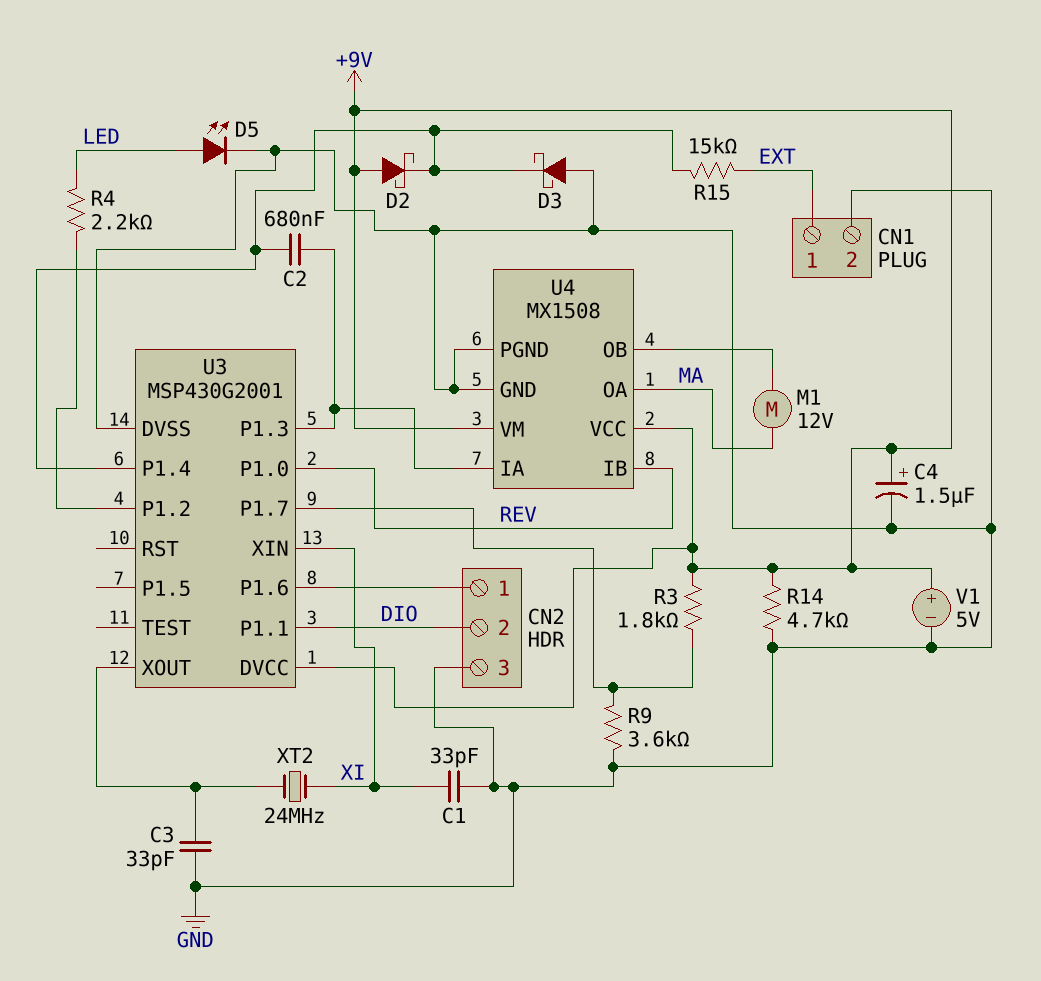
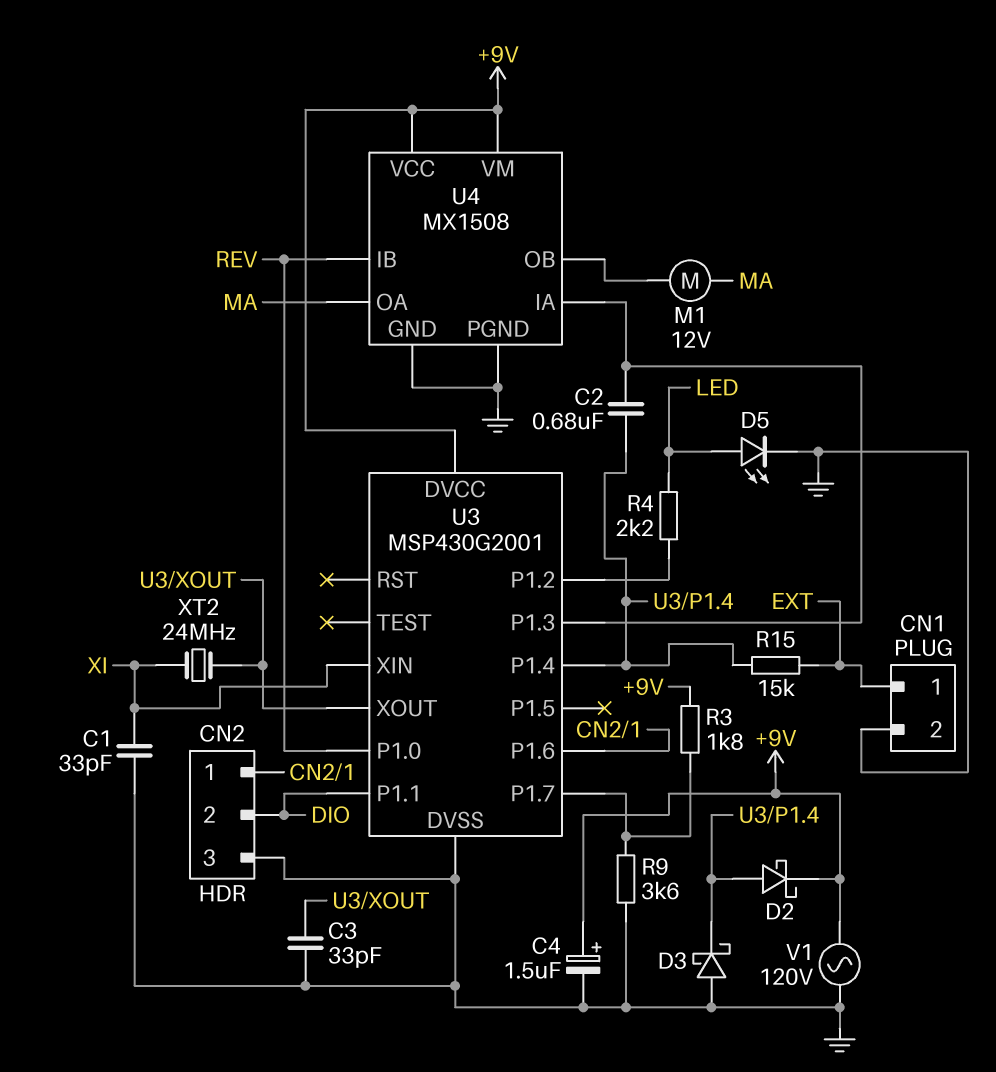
D2: schottky (A +9V, K U3/P1.4) -> schottky (A U3/P1.4, K +9V)
R14: 4.7k (+9V, GND) -> none
V1: 5V (plus +9V, minus GND) -> AC 120V (+9V, GND)

